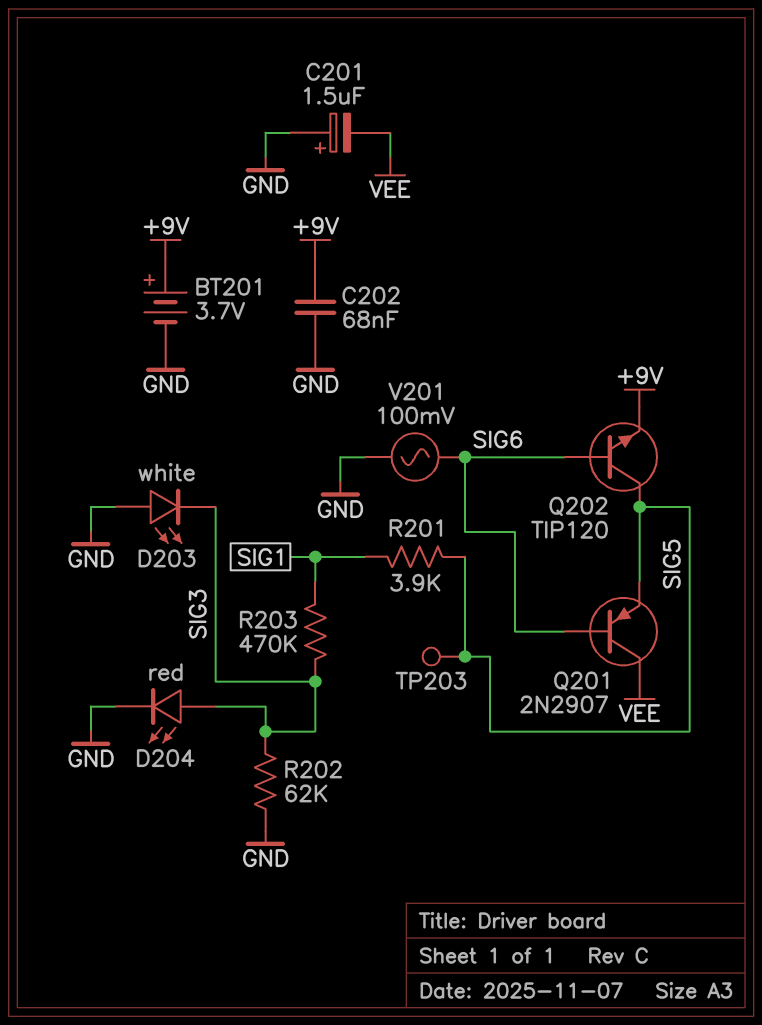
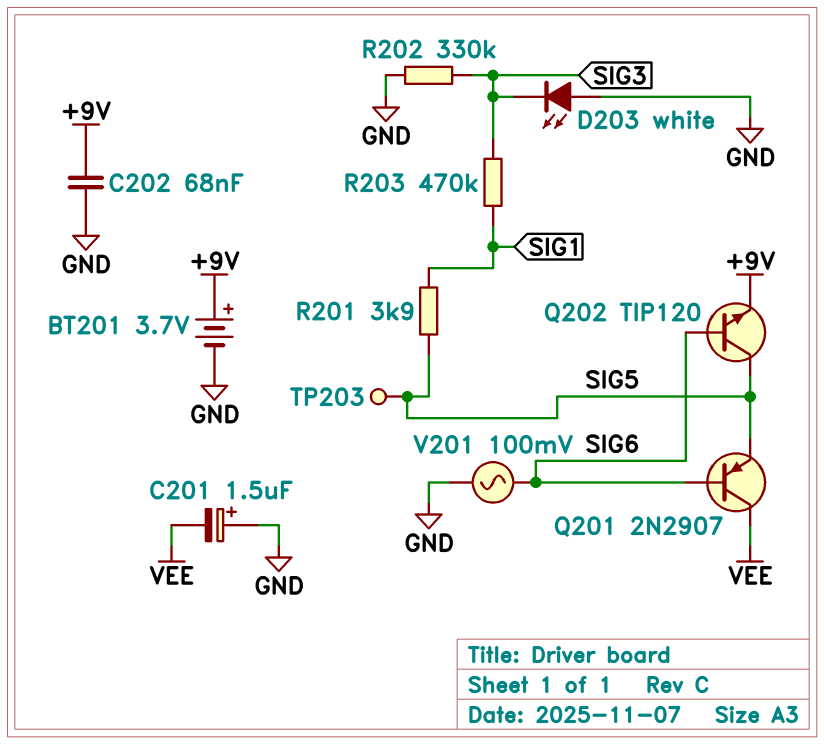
D204: LED red (A SIG3, K GND) -> none
R202: 62k (GND, SIG3) -> 330k (GND, SIG3)

